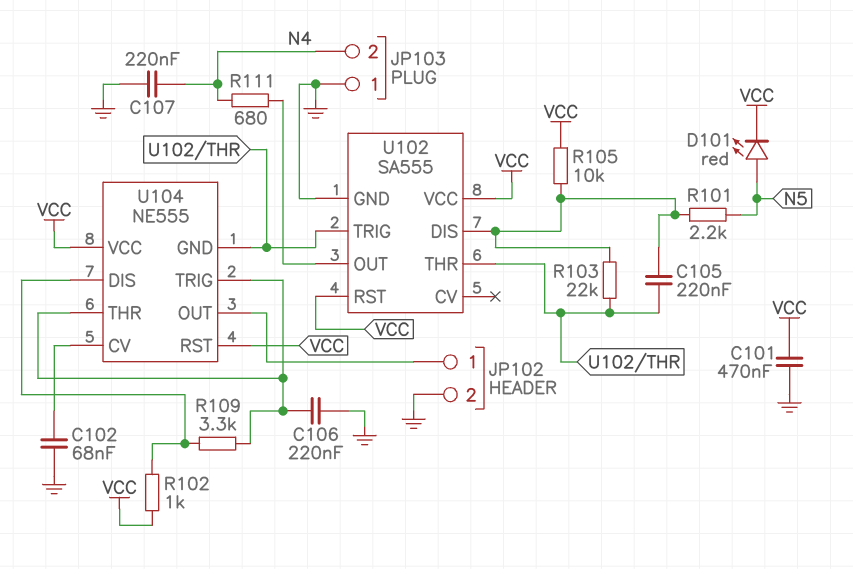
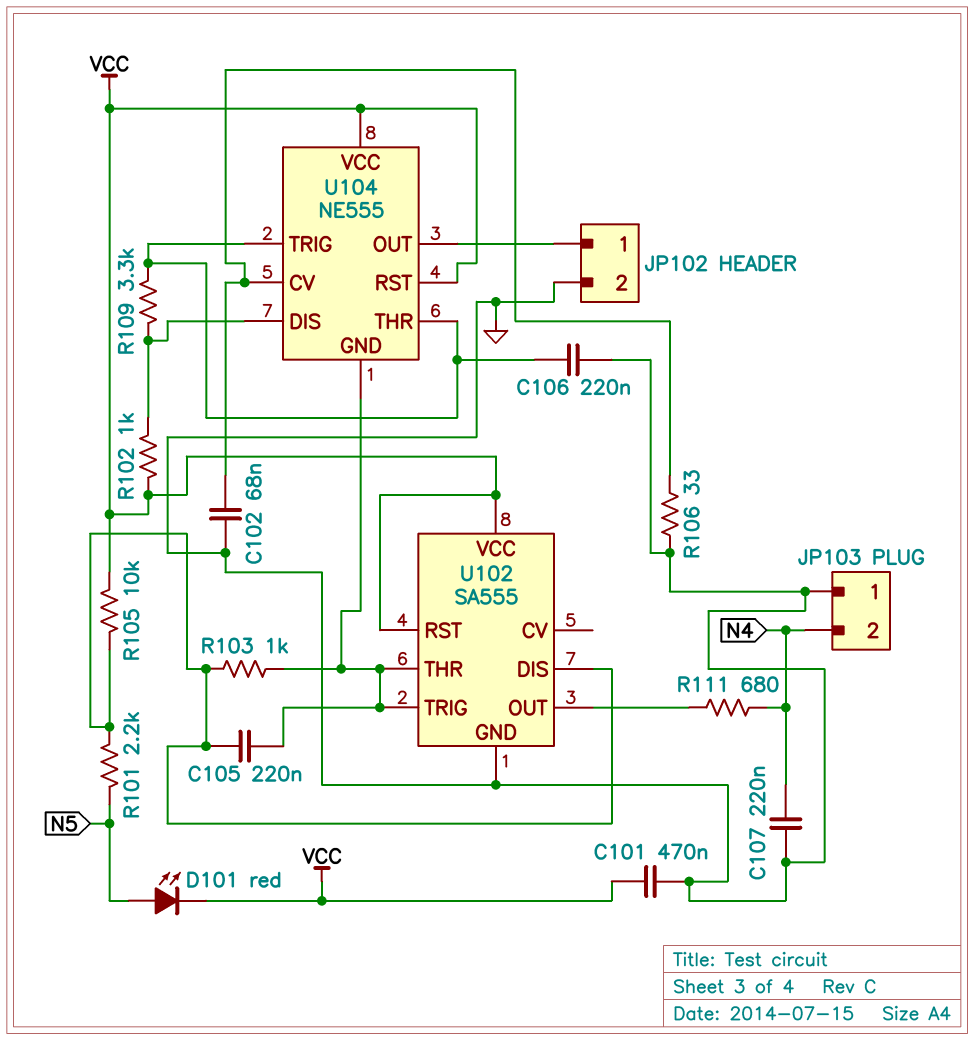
R103: 22k (U102/DIS, U102/THR) -> 1k (U102/DIS, U102/THR)
R106: none -> 33 (GND, U104/CV)

